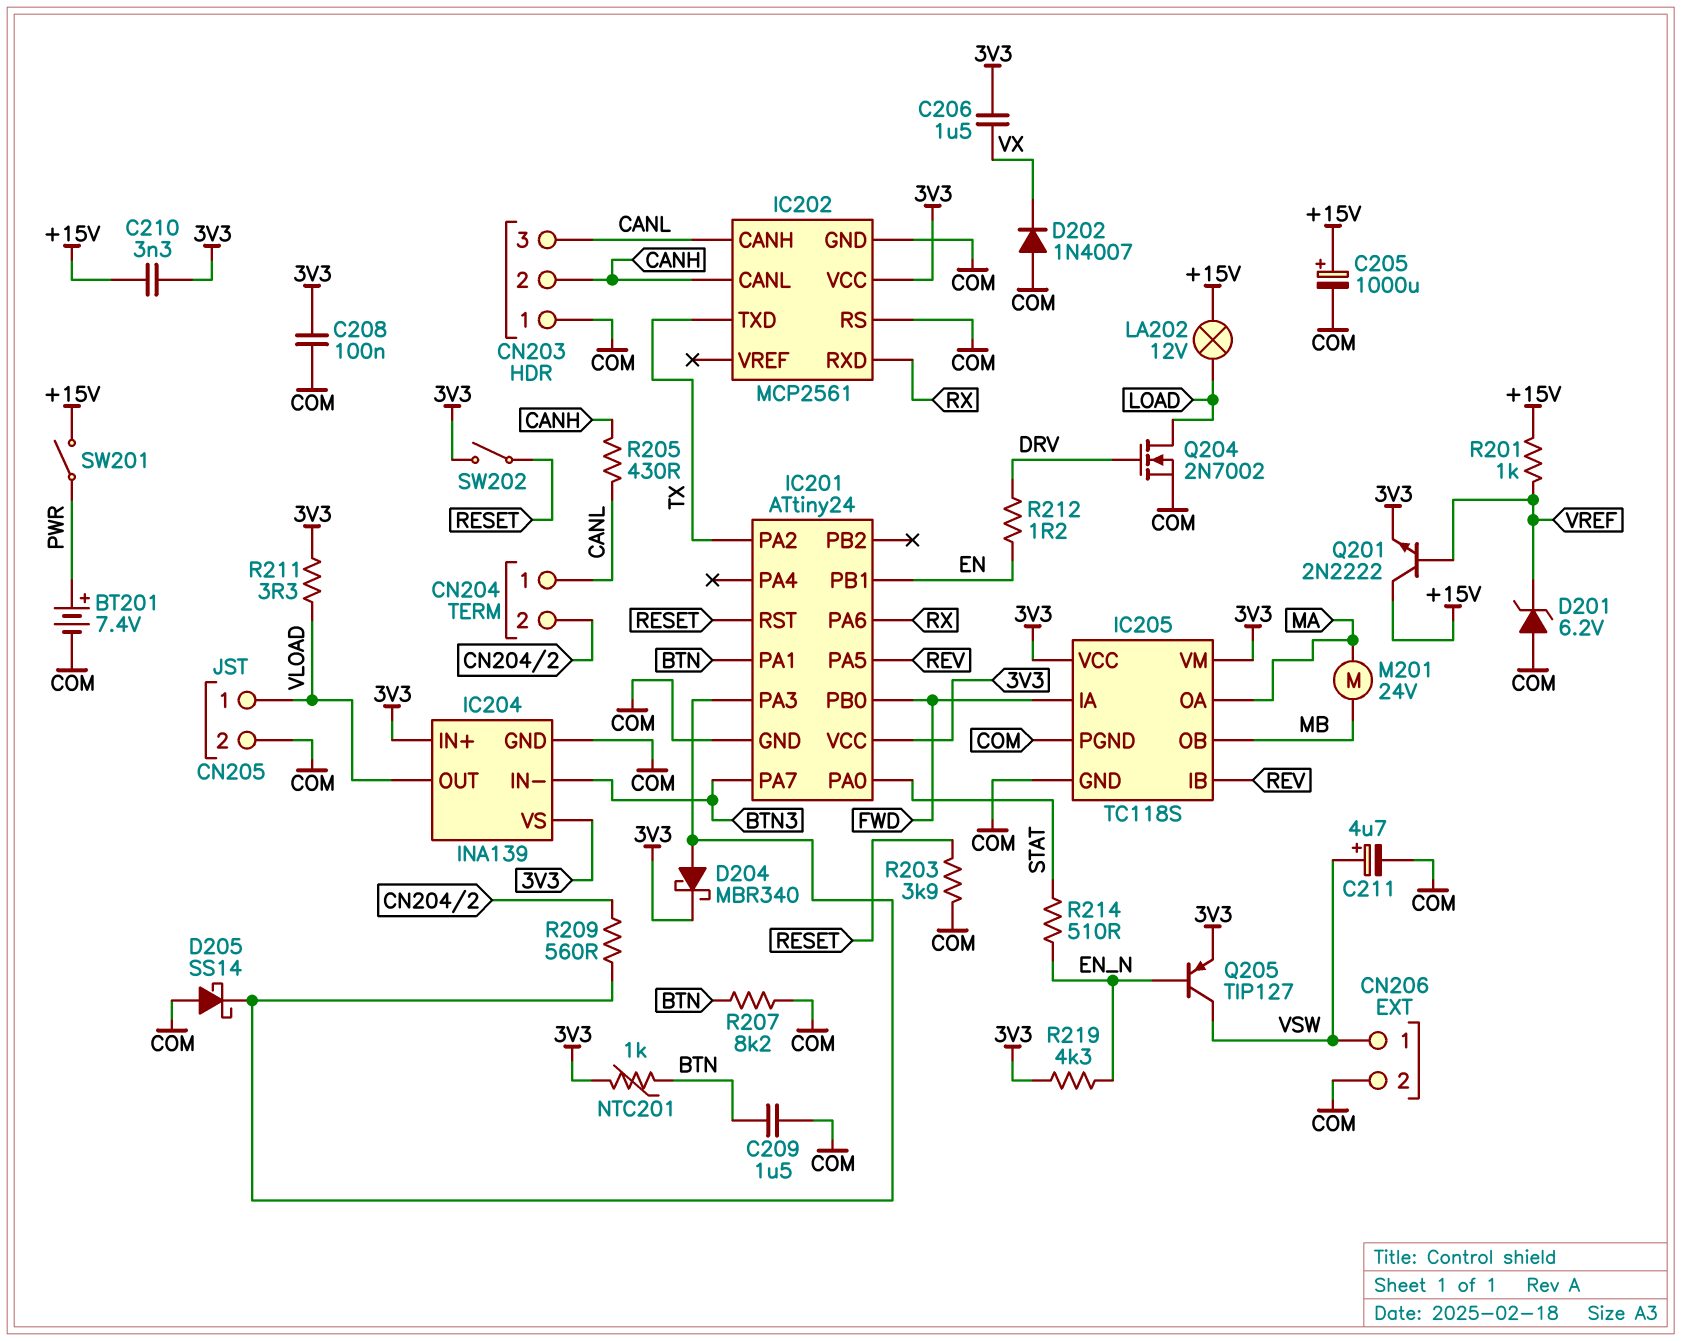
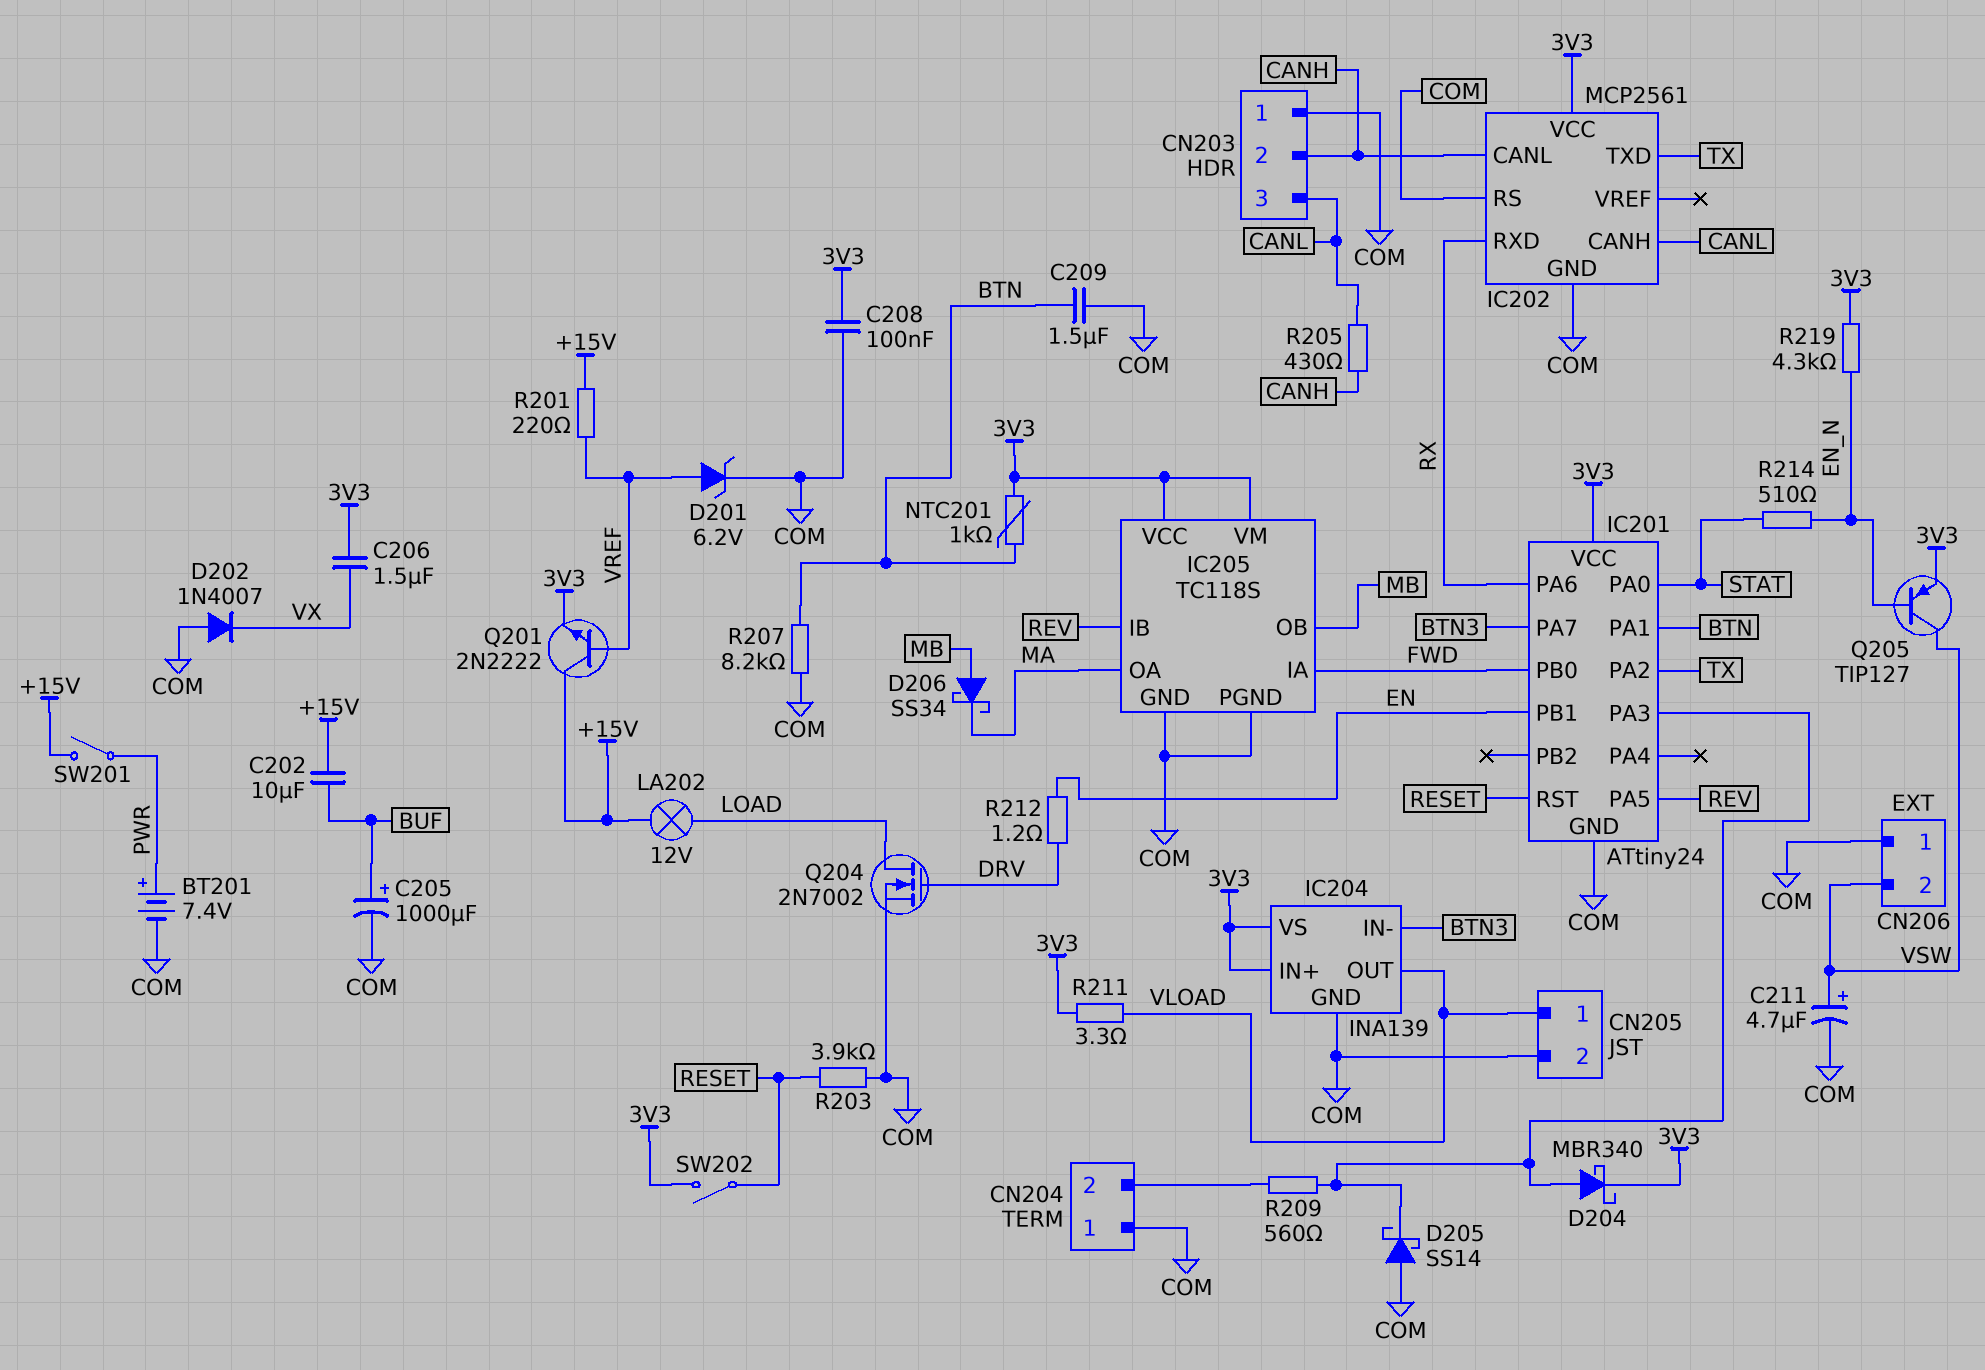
C202: none -> 10uF (+15V, BUF)
C205: 1000uF (plus +15V, minus COM) -> 1000uF (plus BUF, minus COM)
C210: 3.3nF (+15V, 3V3) -> none
CN204 pin 1: CANL -> COM
CN206 pin 1: VSW -> COM
CN206 pin 2: COM -> VSW
D201: zener 6.2V (A COM, K VREF) -> zener 6.2V (A VREF, K COM)
D206: none -> schottky SS34 (A MB, K MA)
M201: motor 24V (MA, MB) -> none
R201: 1k (+15V, VREF) -> 220 (+15V, VREF)

